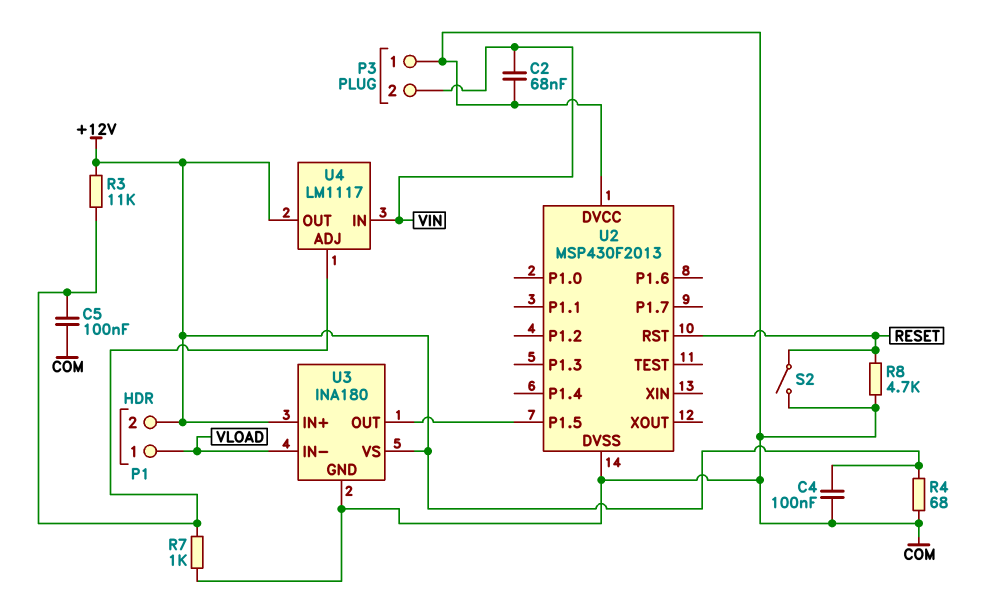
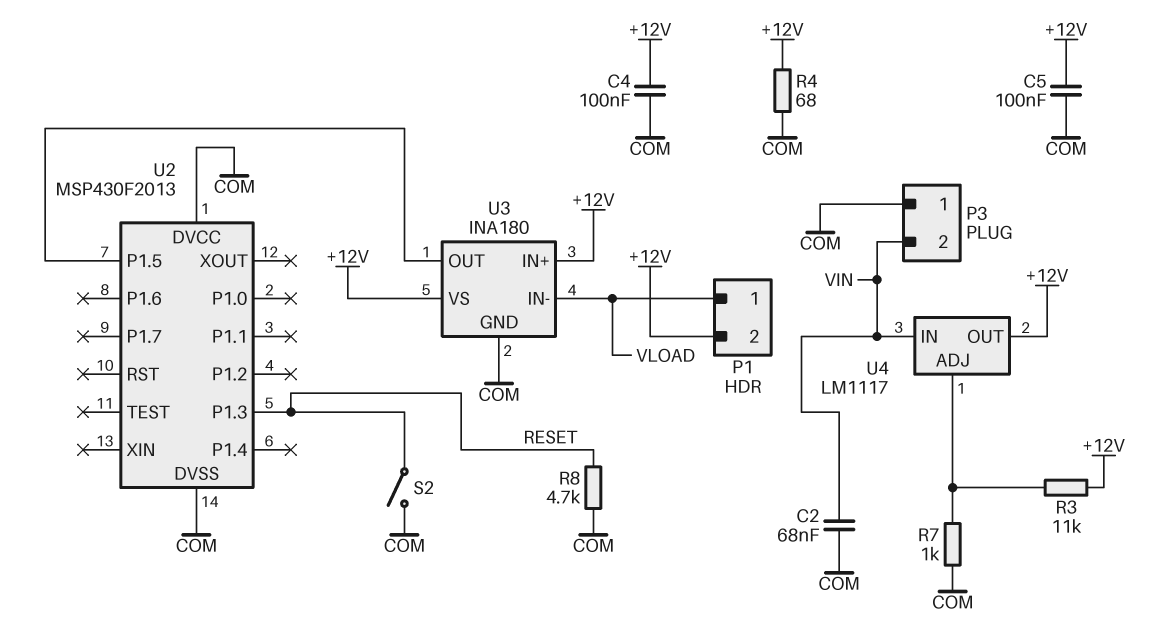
C5: 100nF (COM, U4/ADJ) -> 100nF (+12V, COM)
U2 pin P1.3: none -> RESET
U2 pin RST: RESET -> none

